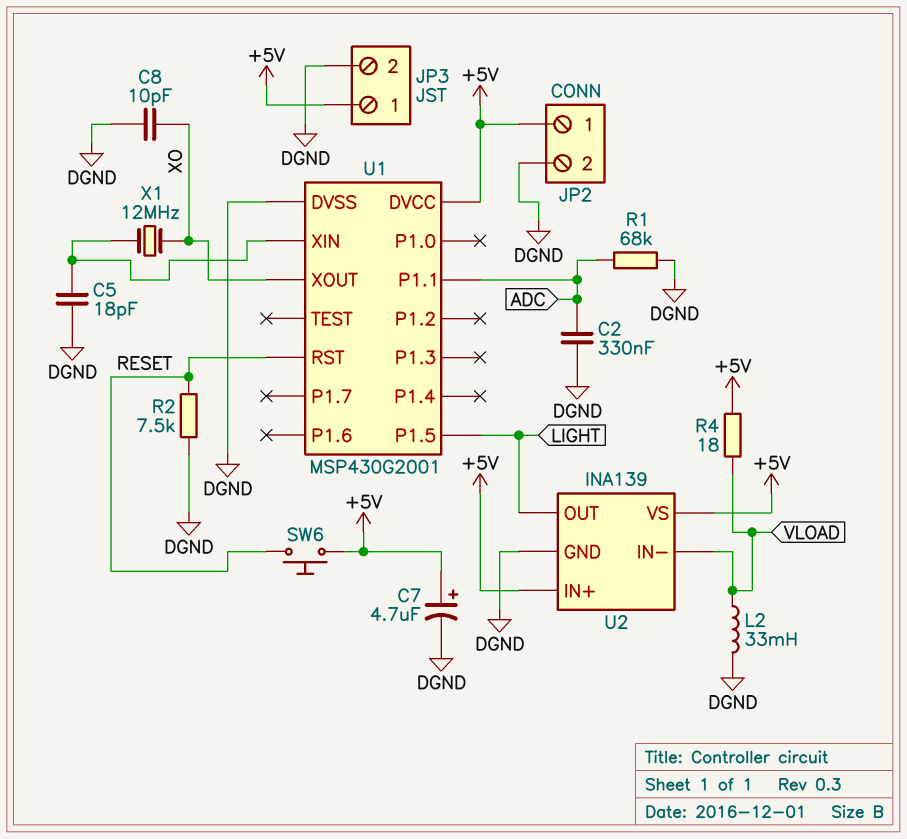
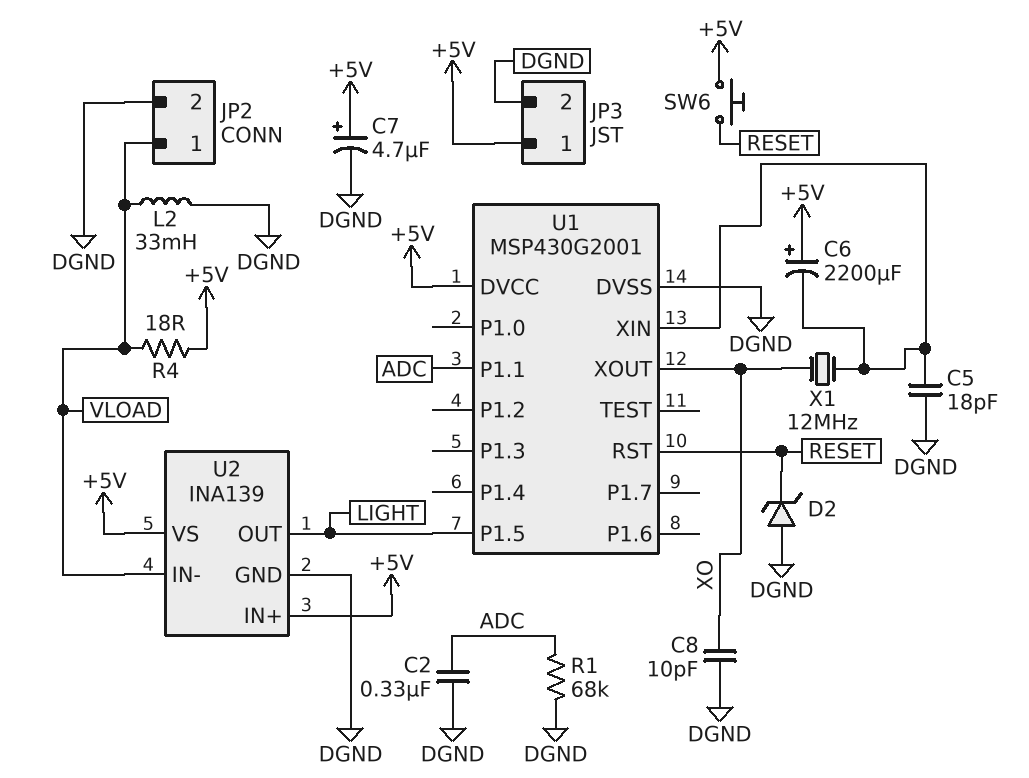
C6: none -> 2200uF (plus +5V, minus U1/XIN)
D2: none -> zener (A DGND, K RESET)
JP2 pin 1: +5V -> VLOAD
R2: 7.5k (DGND, RESET) -> none

